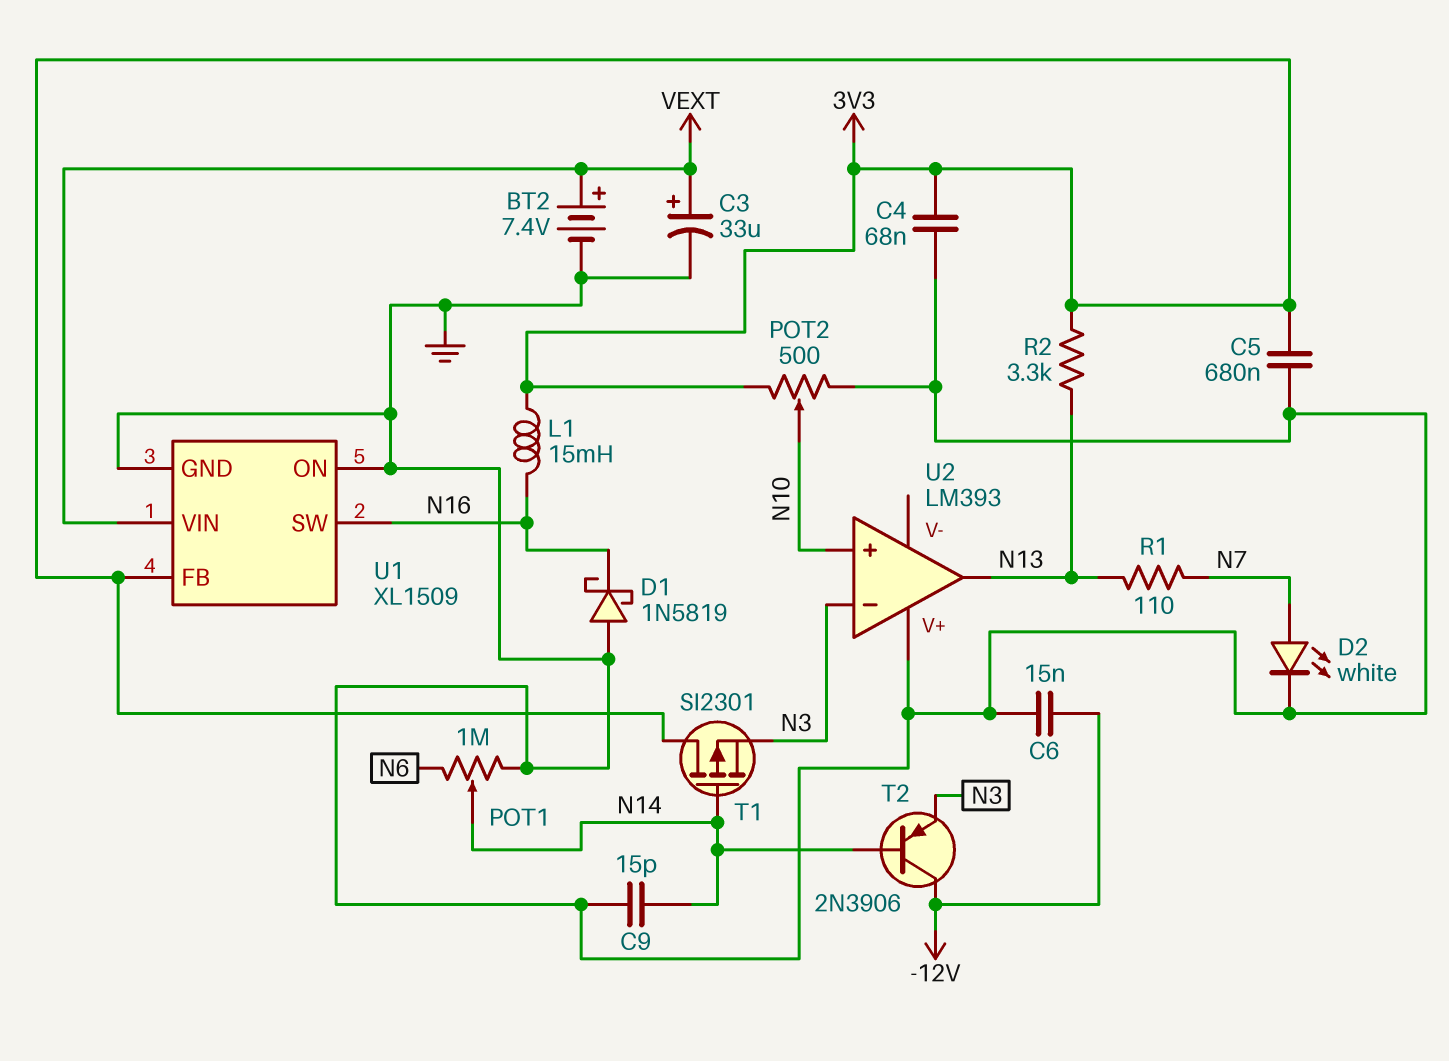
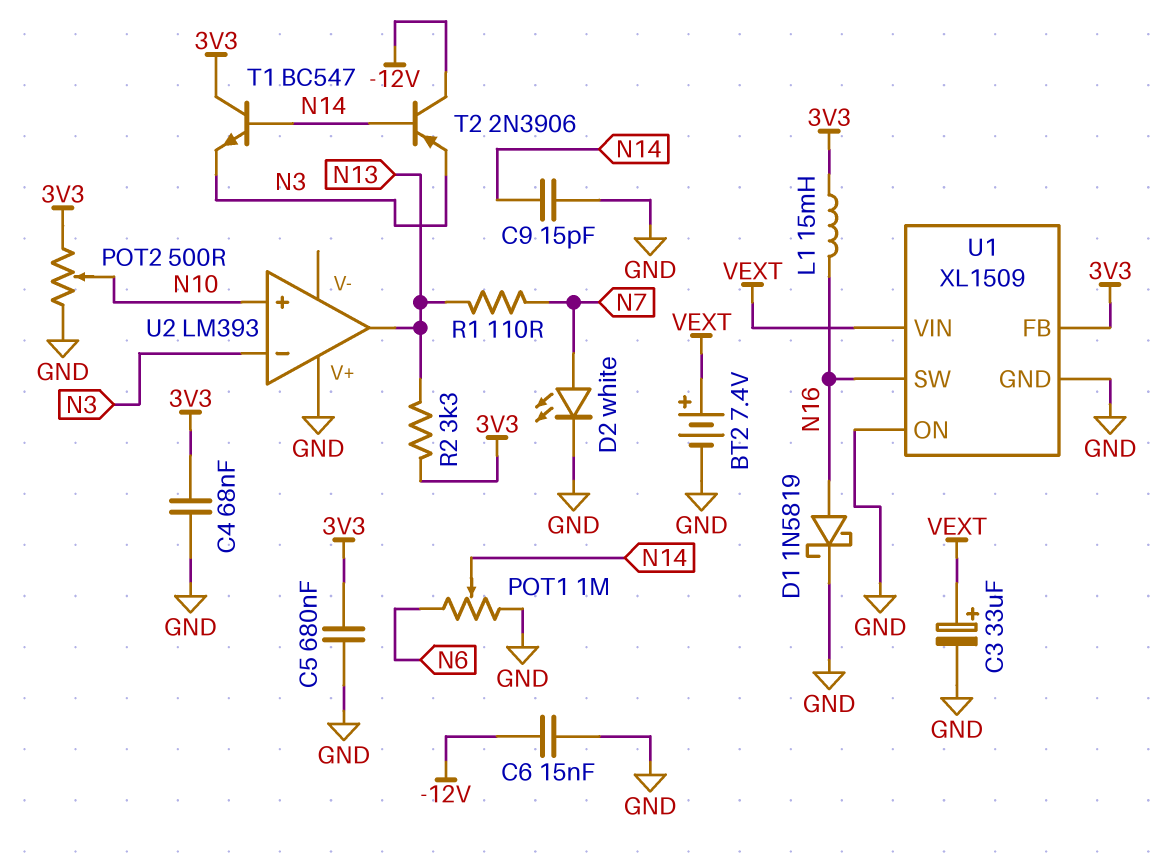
D1: schottky 1N5819 (A GND, K N16) -> schottky 1N5819 (A N16, K GND)
T1: PMOS SI2301 (G N14, D 3V3, S N3) -> NPN BC547 (B N14, C 3V3, E N3)

